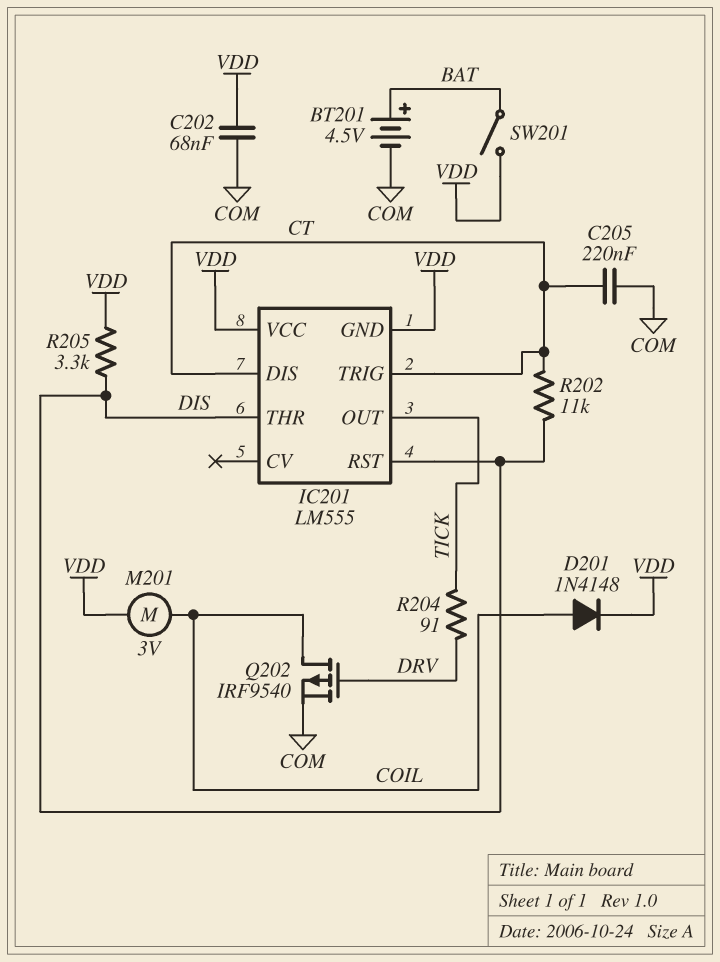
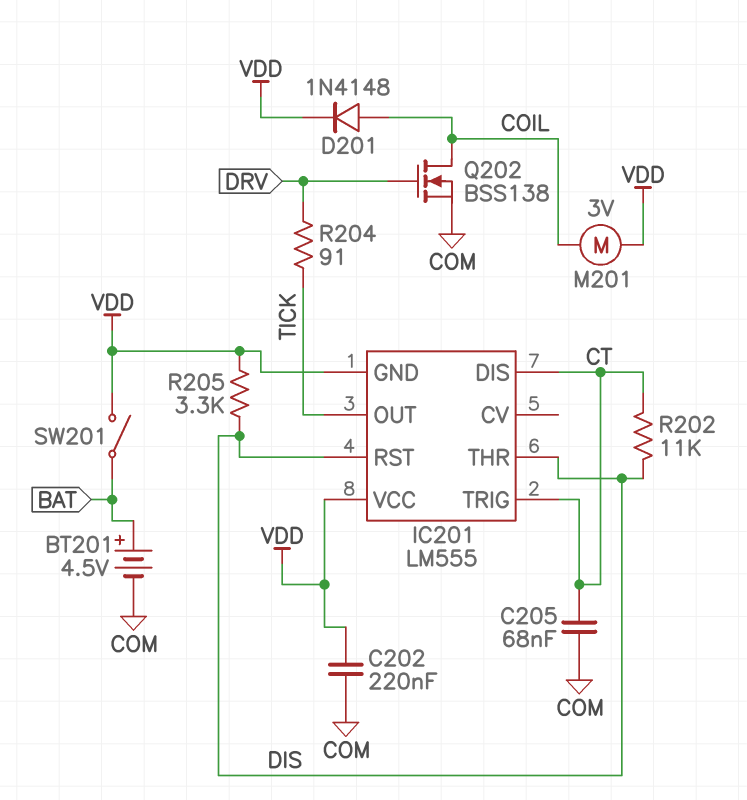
C202: 68nF (COM, VDD) -> 220nF (COM, VDD)
C205: 220nF (COM, CT) -> 68nF (COM, CT)
Q202: PMOS IRF9540 (G DRV, D COIL, S COM) -> NMOS BSS138 (G DRV, D COIL, S COM)

